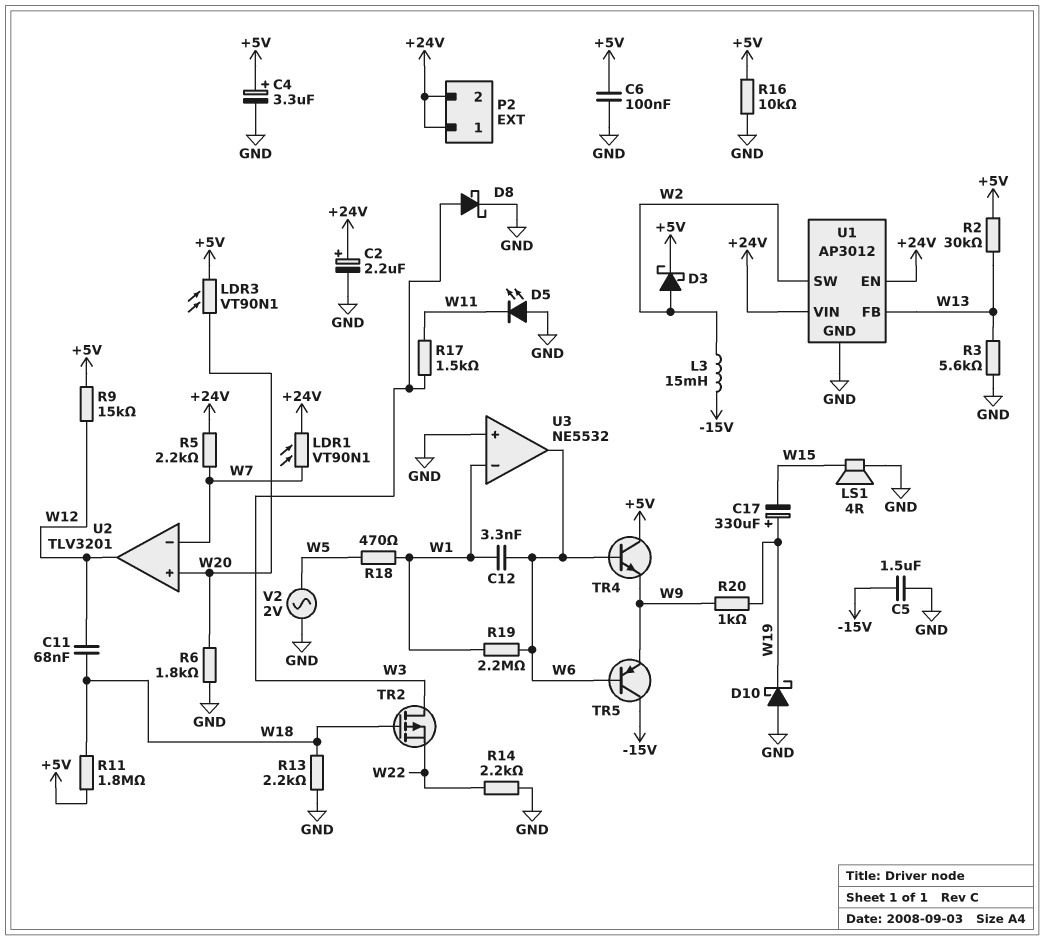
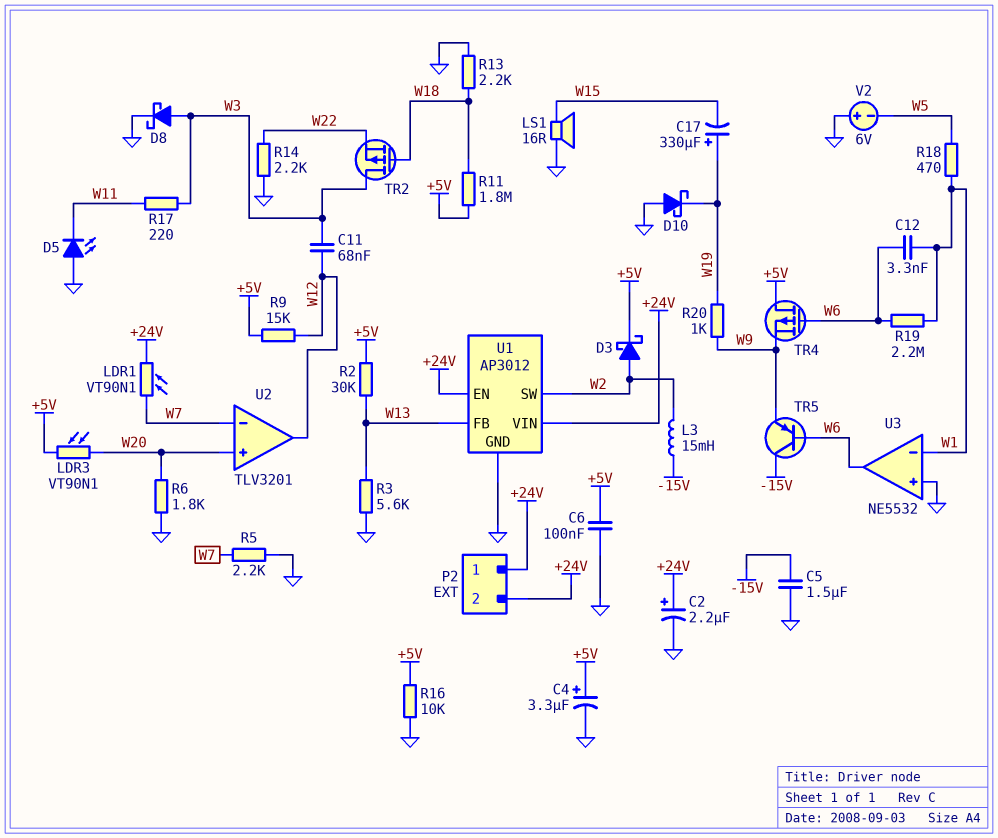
C11: 68nF (W12, W18) -> 68nF (W3, W12)
LS1: speaker 4R (GND, W15) -> speaker 16R (GND, W15)
R5: 2.2k (+24V, W7) -> 2.2k (GND, W7)
R17: 1.5k (W3, W11) -> 220 (W3, W11)
TR4: NPN (B W6, C +5V, E W9) -> PMOS (G W6, D +5V, S W9)
V2: AC 2V (GND, W5) -> 6V (plus GND, minus W5)

